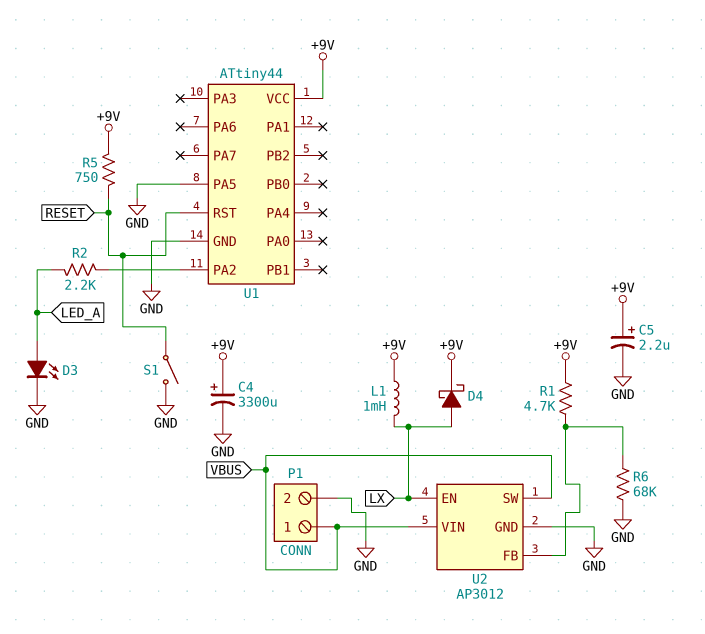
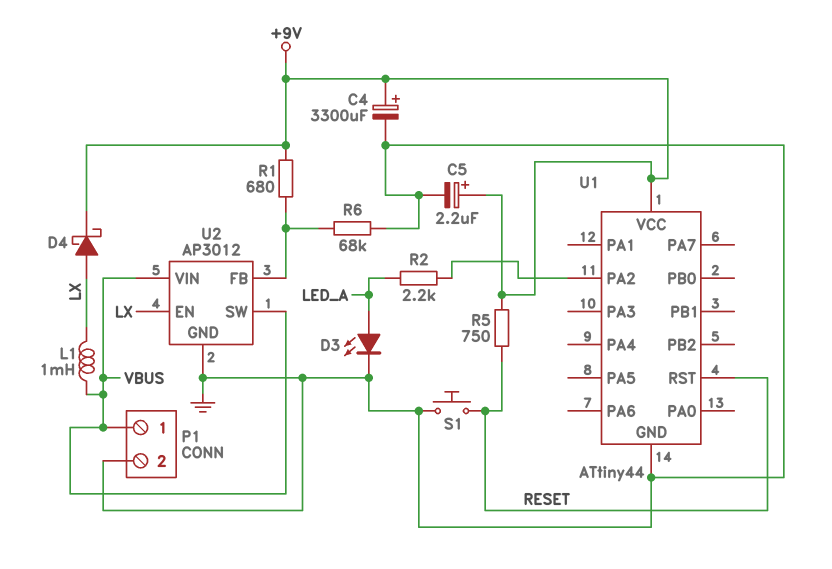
L1: 1mH (+9V, LX) -> 1mH (LX, VBUS)
R1: 4.7k (+9V, U2/FB) -> 680 (+9V, U2/FB)
S1: switch (GND, RESET) -> button (GND, RESET)
U1 pin PA5: GND -> none

